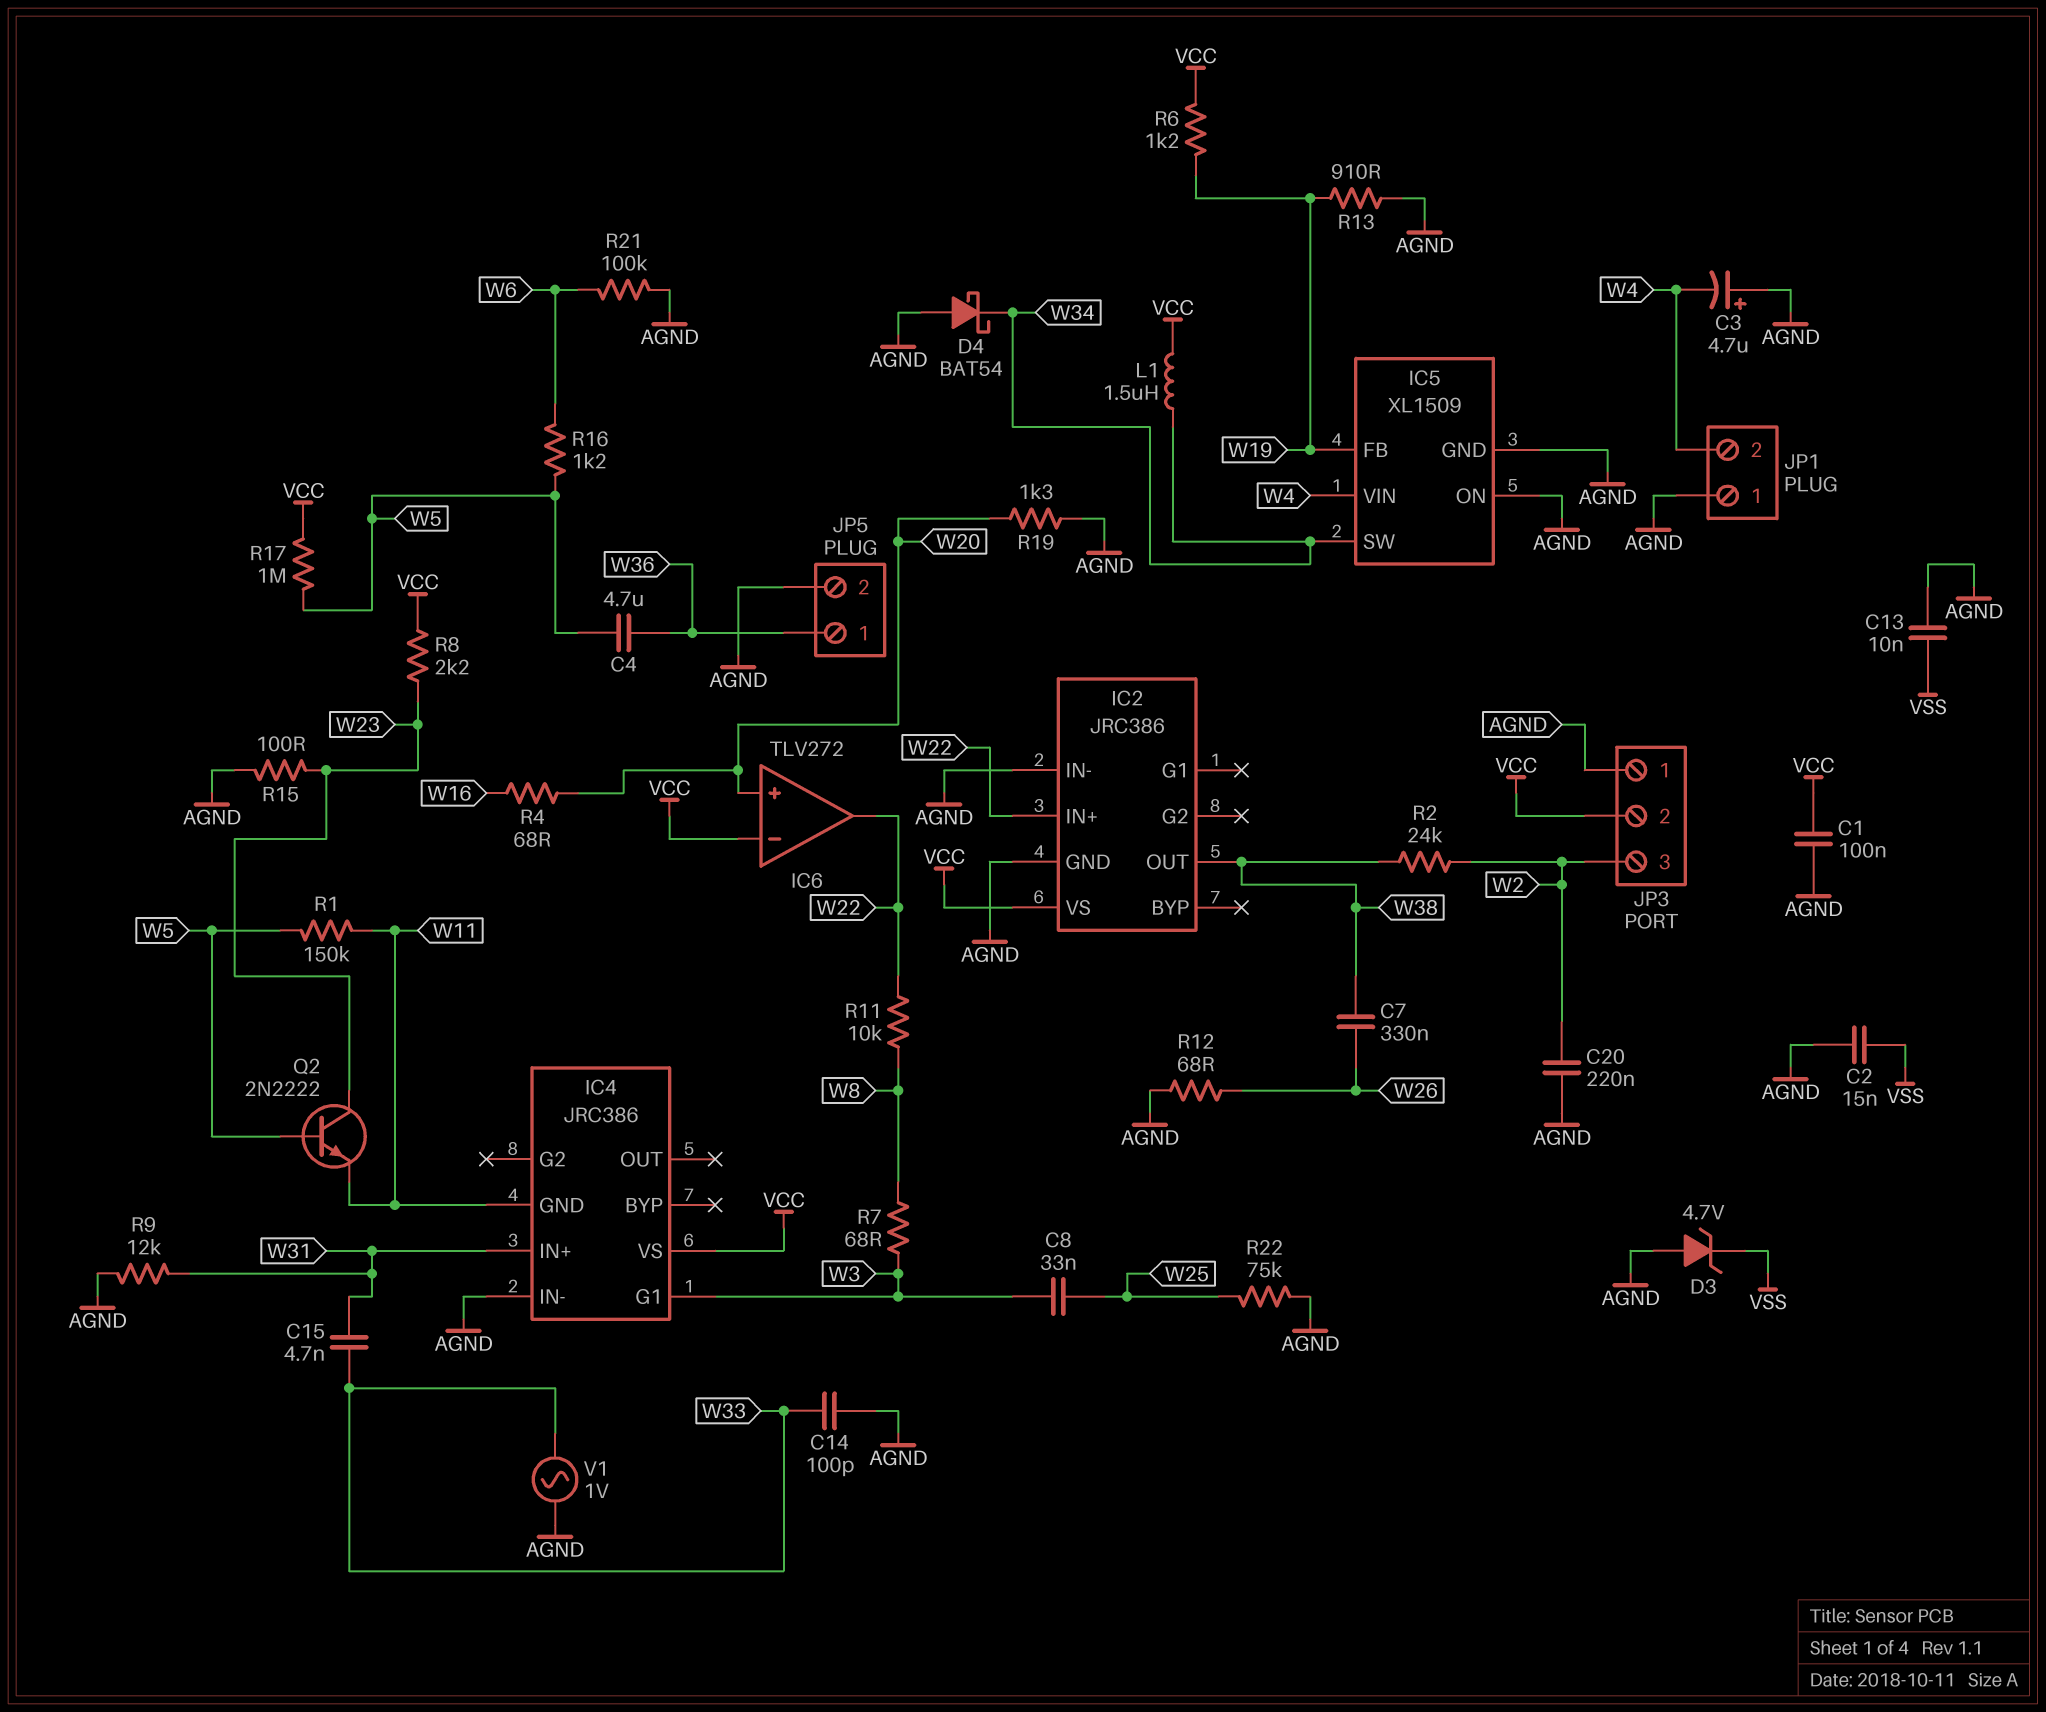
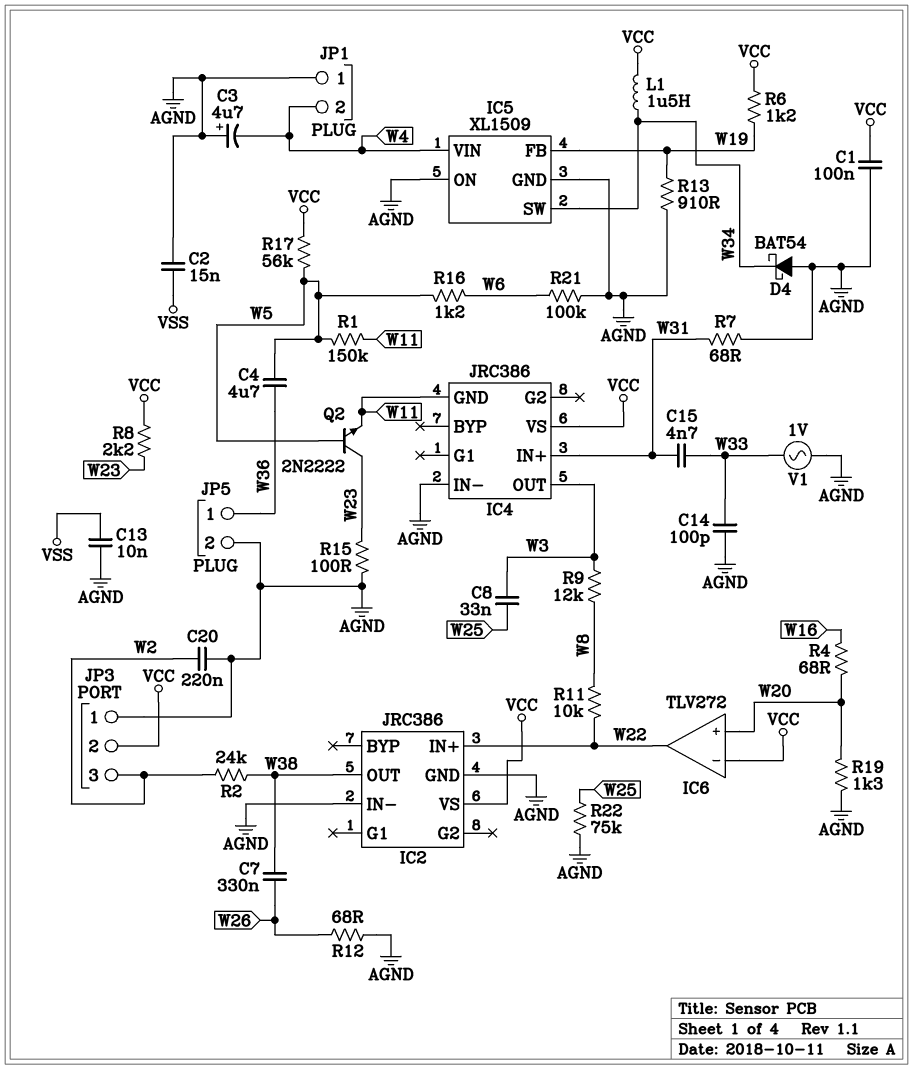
D3: zener 4.7V (A AGND, K VSS) -> none
IC4 pin G1: W3 -> none
IC4 pin OUT: none -> W3
R7: 68 (W3, W8) -> 68 (AGND, W31)
R9: 12k (AGND, W31) -> 12k (W3, W8)
R17: 1M (VCC, W5) -> 56k (VCC, W5)

